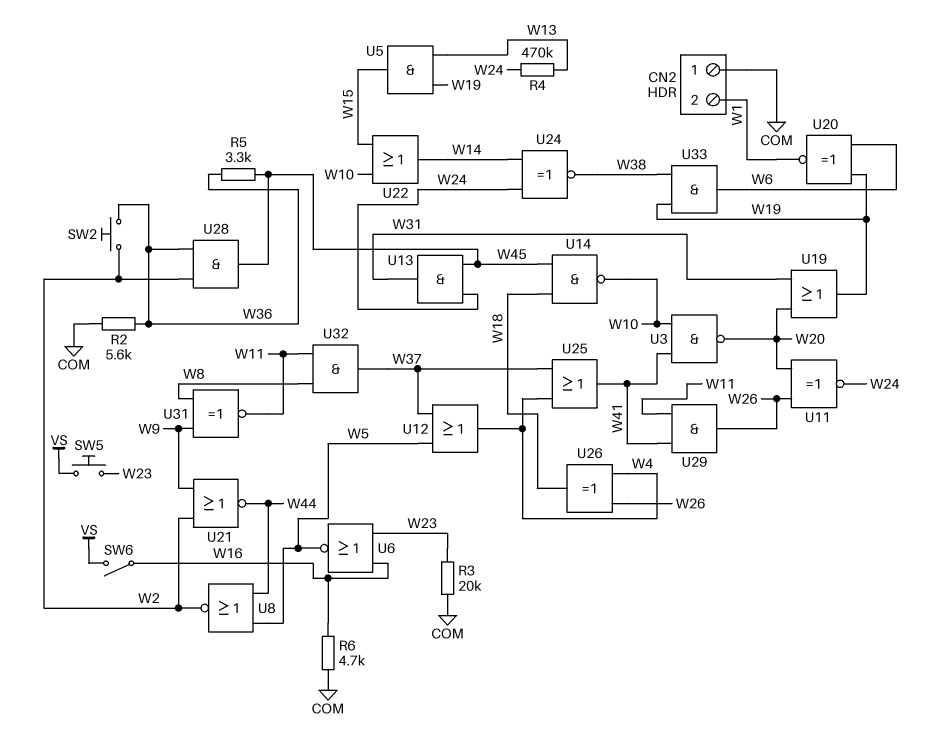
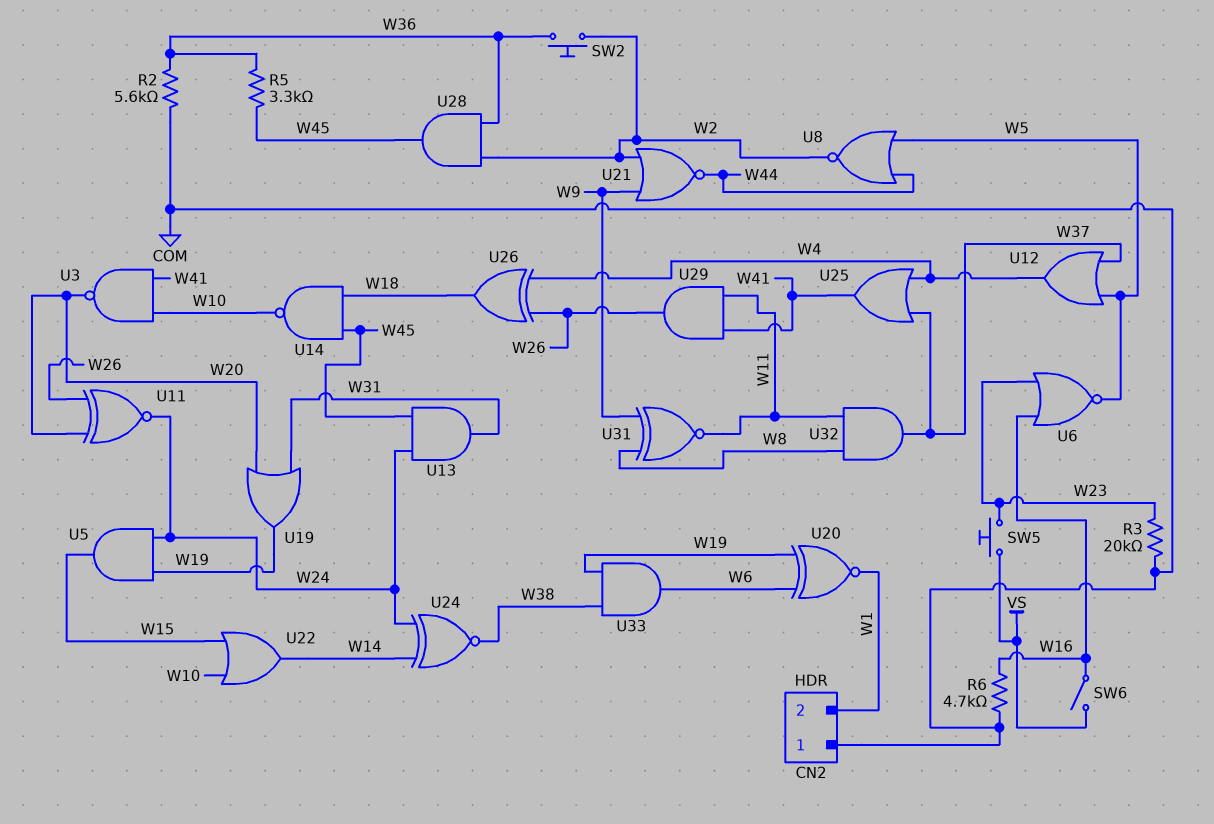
R4: 470k (W13, W24) -> none
U5: AND (in W13, in W19, out W15) -> AND (in W19, in W24, out W15)

